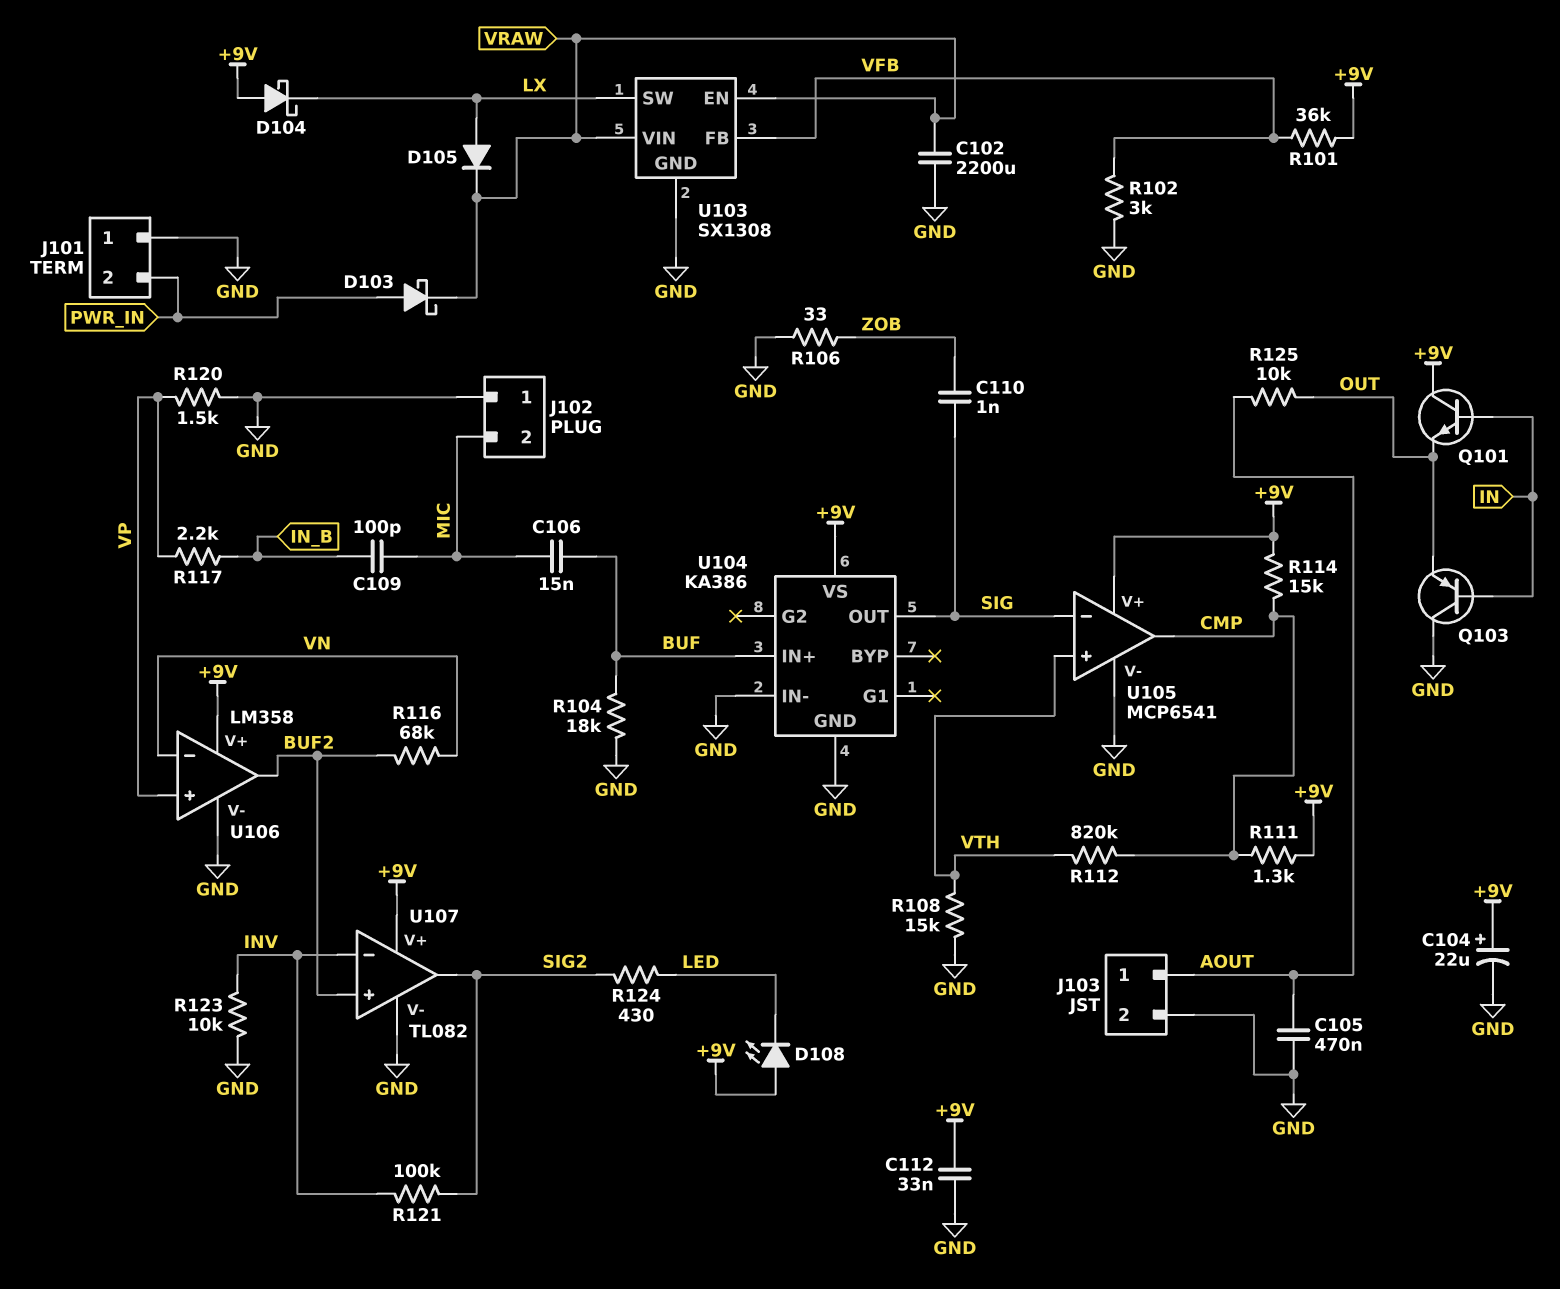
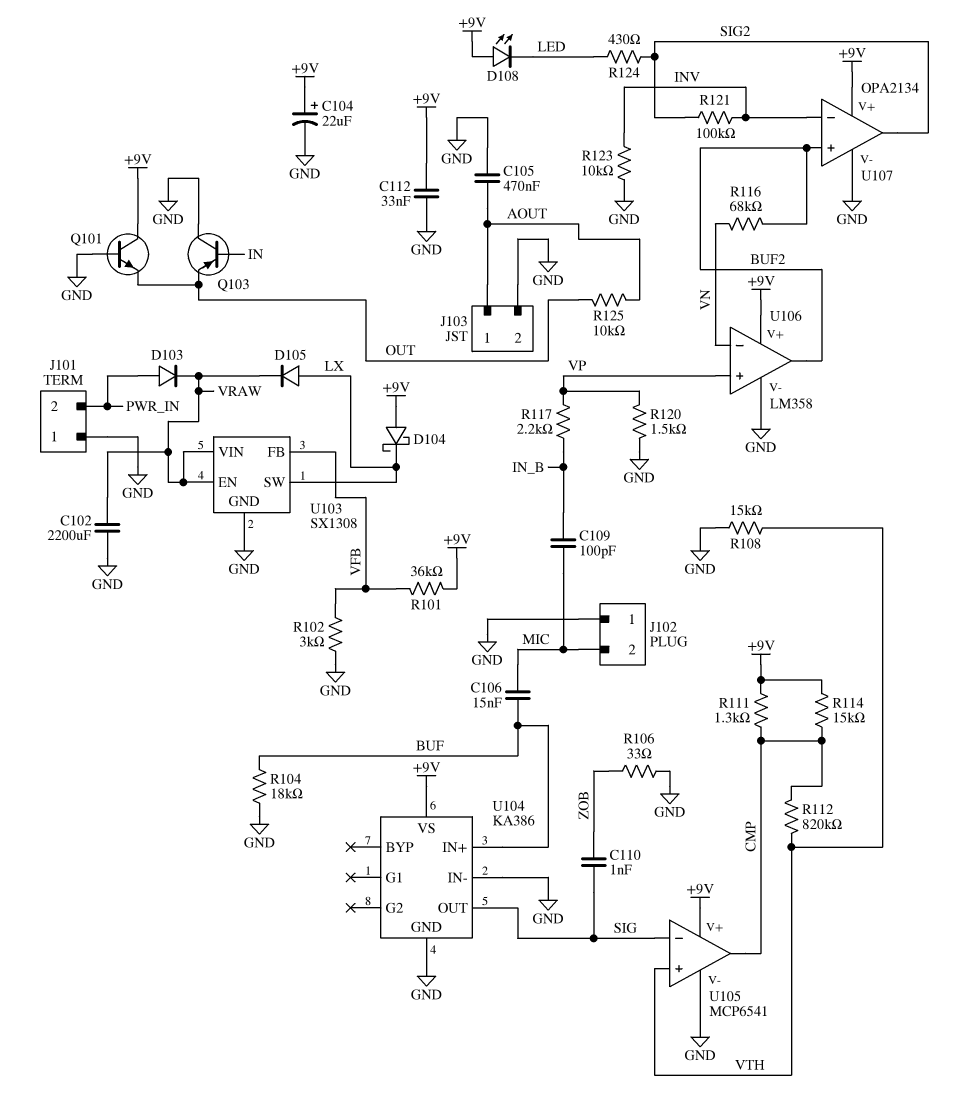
D103: schottky (A PWR_IN, K VRAW) -> diode (A PWR_IN, K VRAW)
Q101: NPN (B IN, C +9V, E OUT) -> NPN (B GND, C +9V, E OUT)
U107: TL082 -> OPA2134

